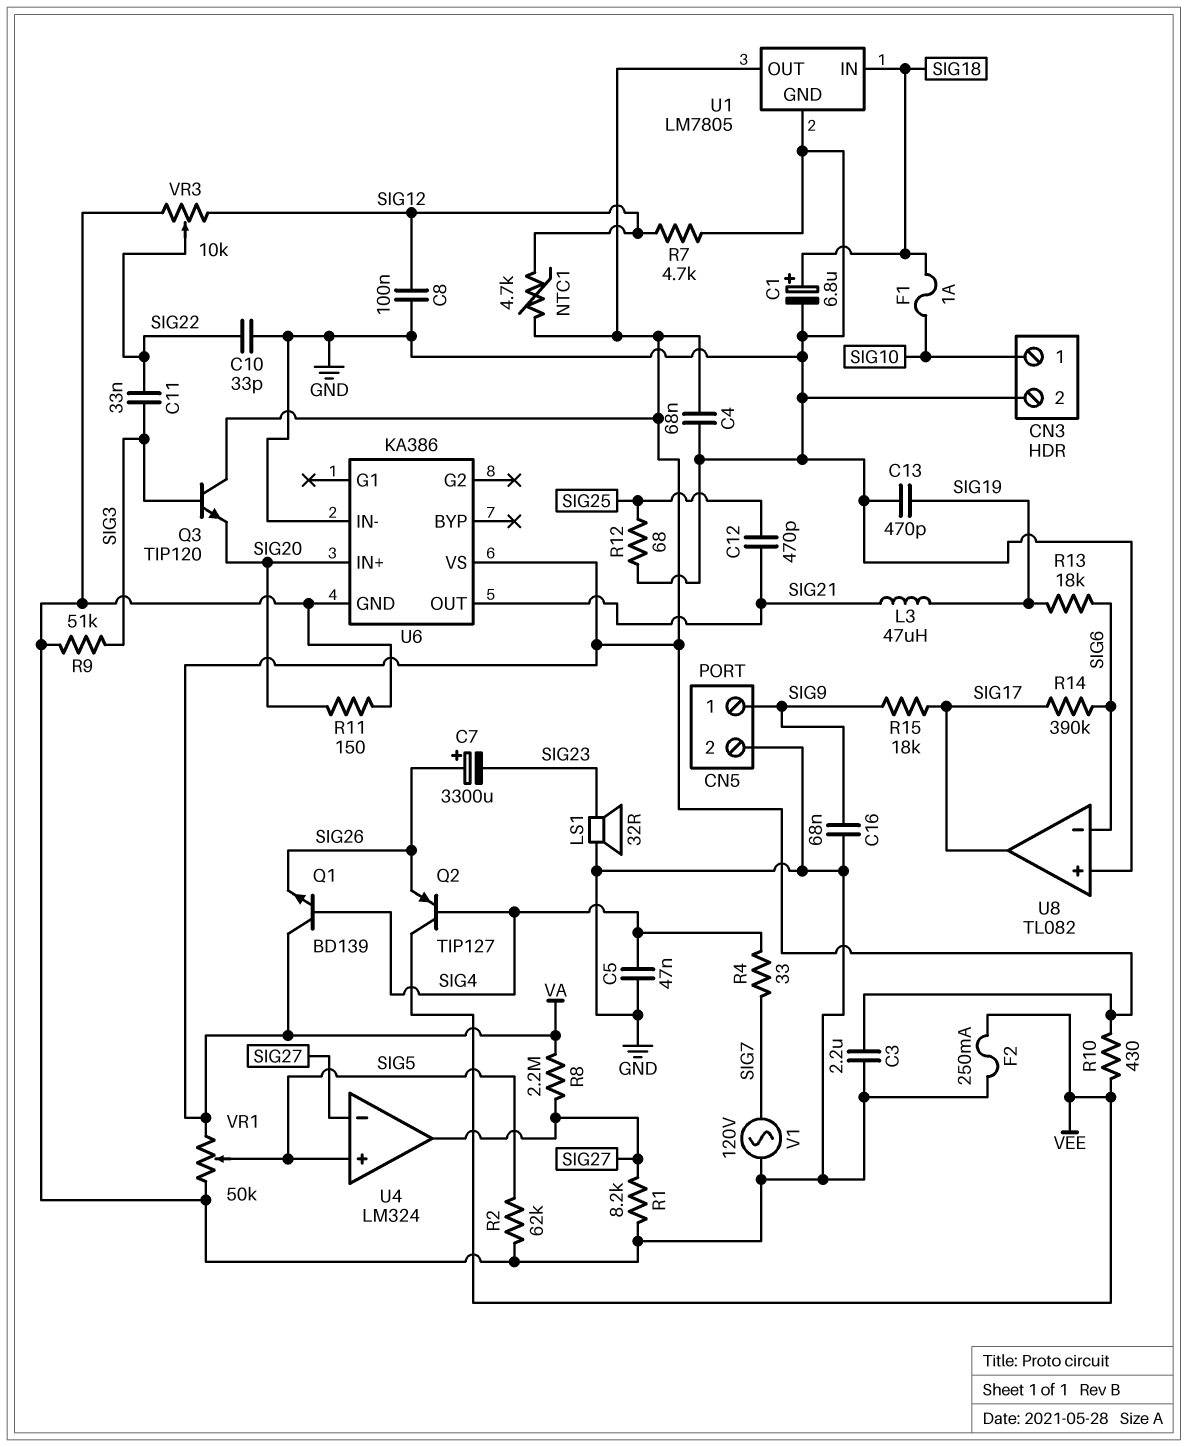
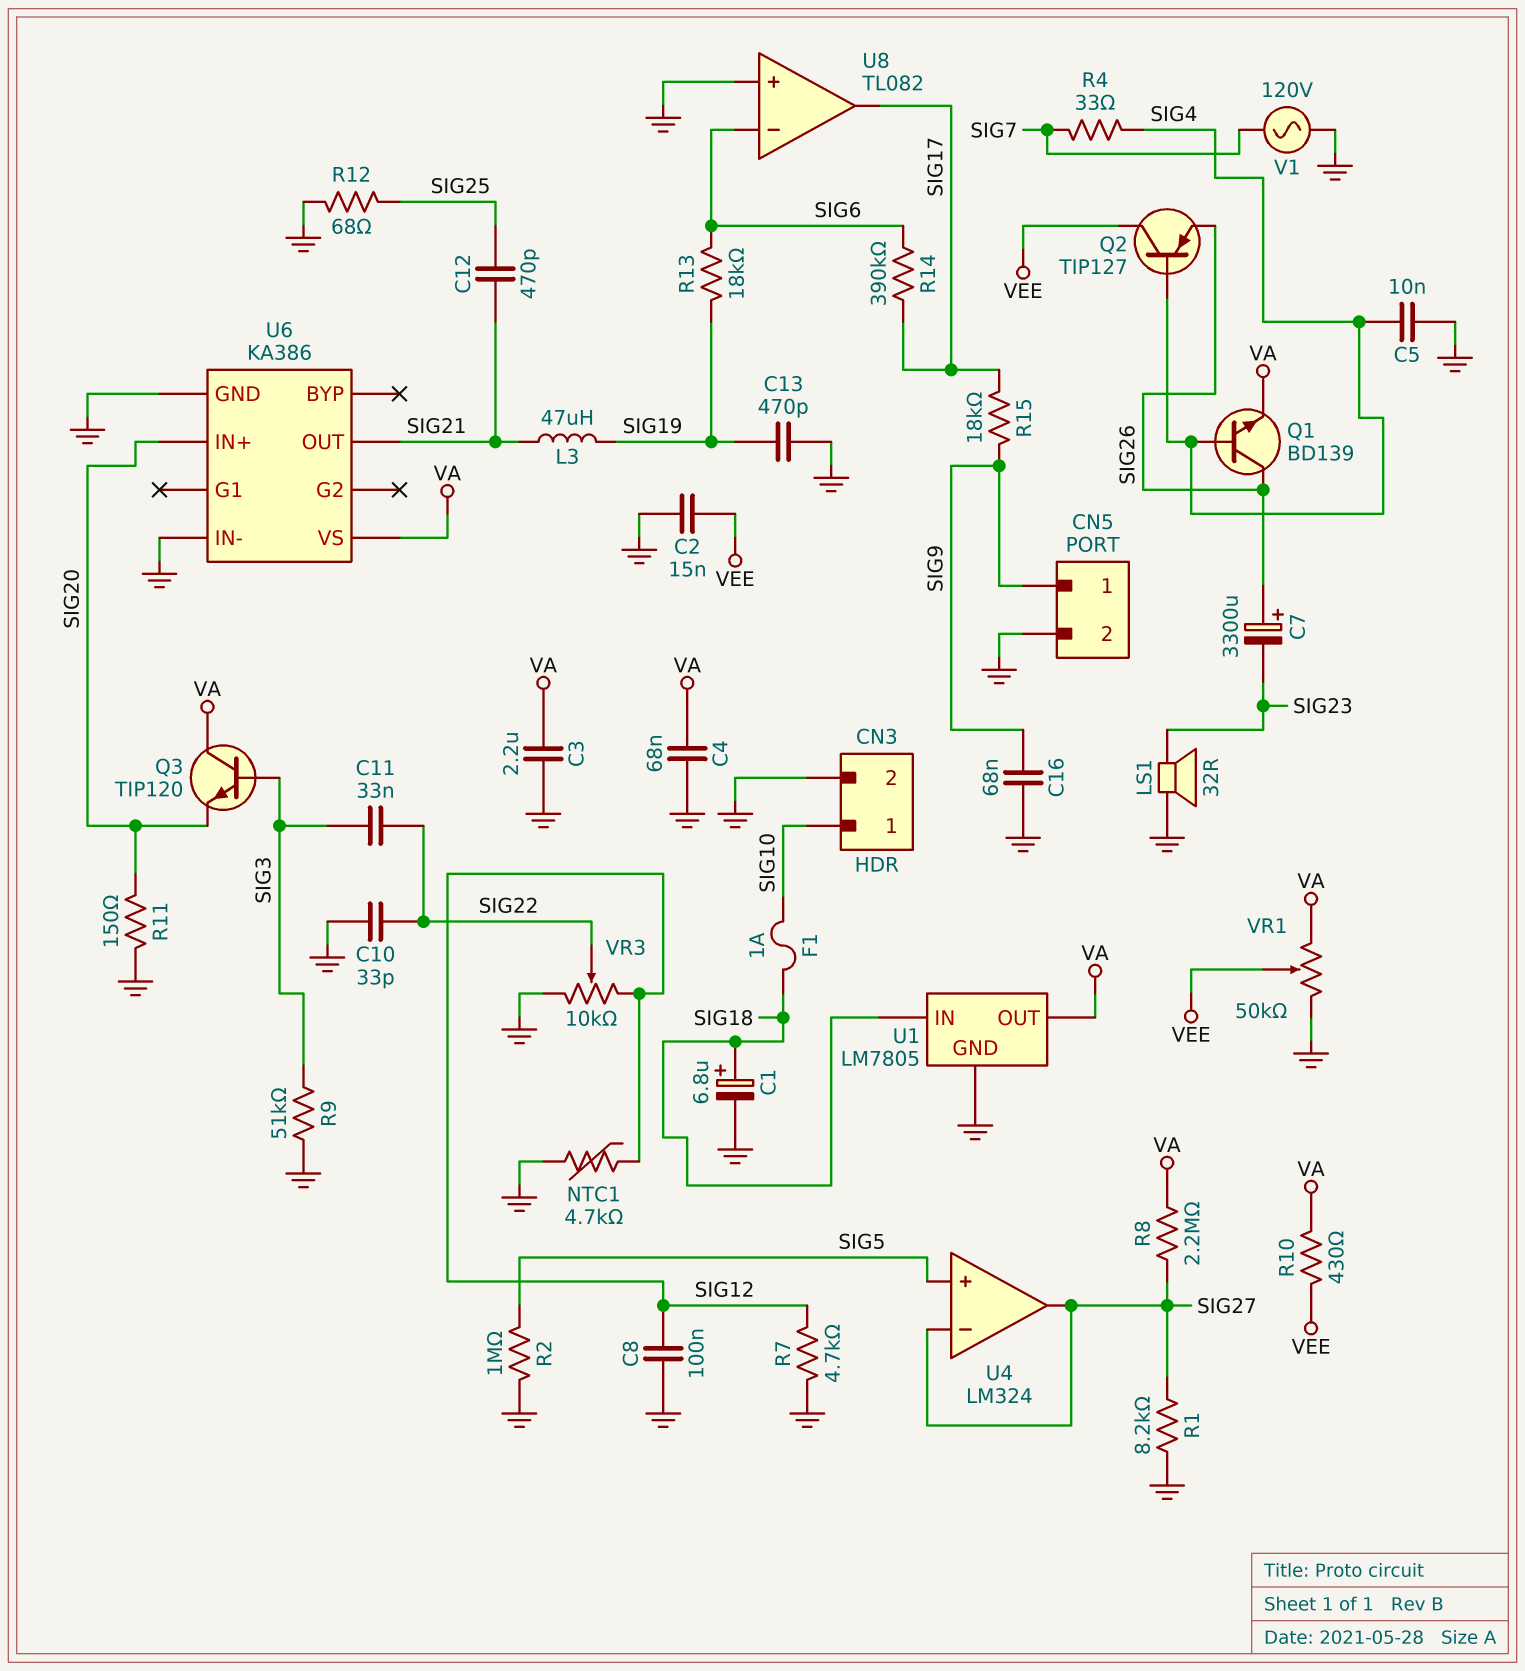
C2: none -> 15nF (GND, VEE)
C5: 47nF (GND, SIG4) -> 10nF (GND, SIG4)
F2: 250mA (GND, VEE) -> none
NTC1: 4.7k (SIG12, VA) -> 4.7k (GND, SIG12)
Q1: NPN BD139 (B SIG4, C VA, E SIG26) -> NPN BD139 (B SIG4, C SIG26, E VA)
R2: 62k (GND, SIG5) -> 1M (GND, SIG5)
VR1: 50k (GND, VA, wiper SIG5) -> 50k (GND, VA, wiper VEE)

